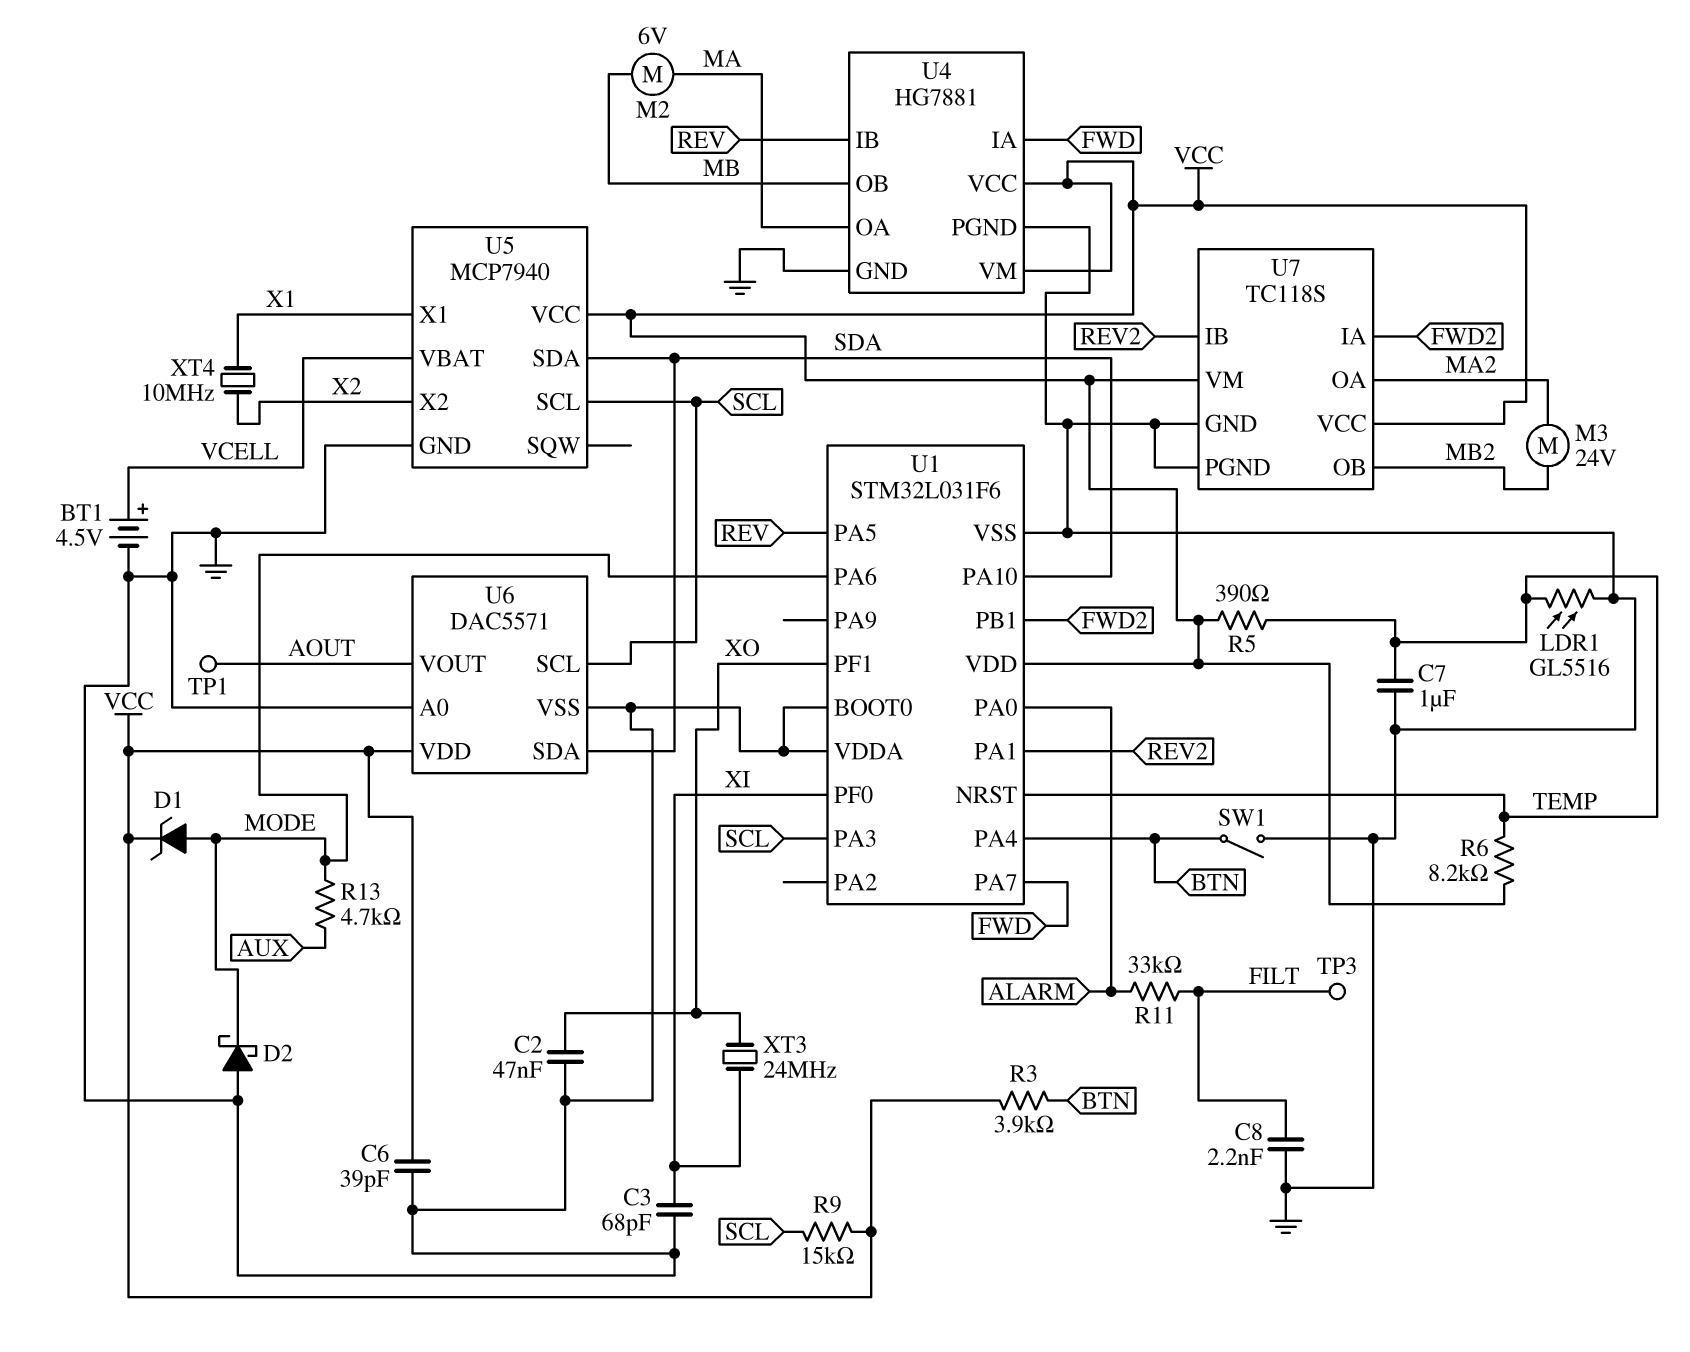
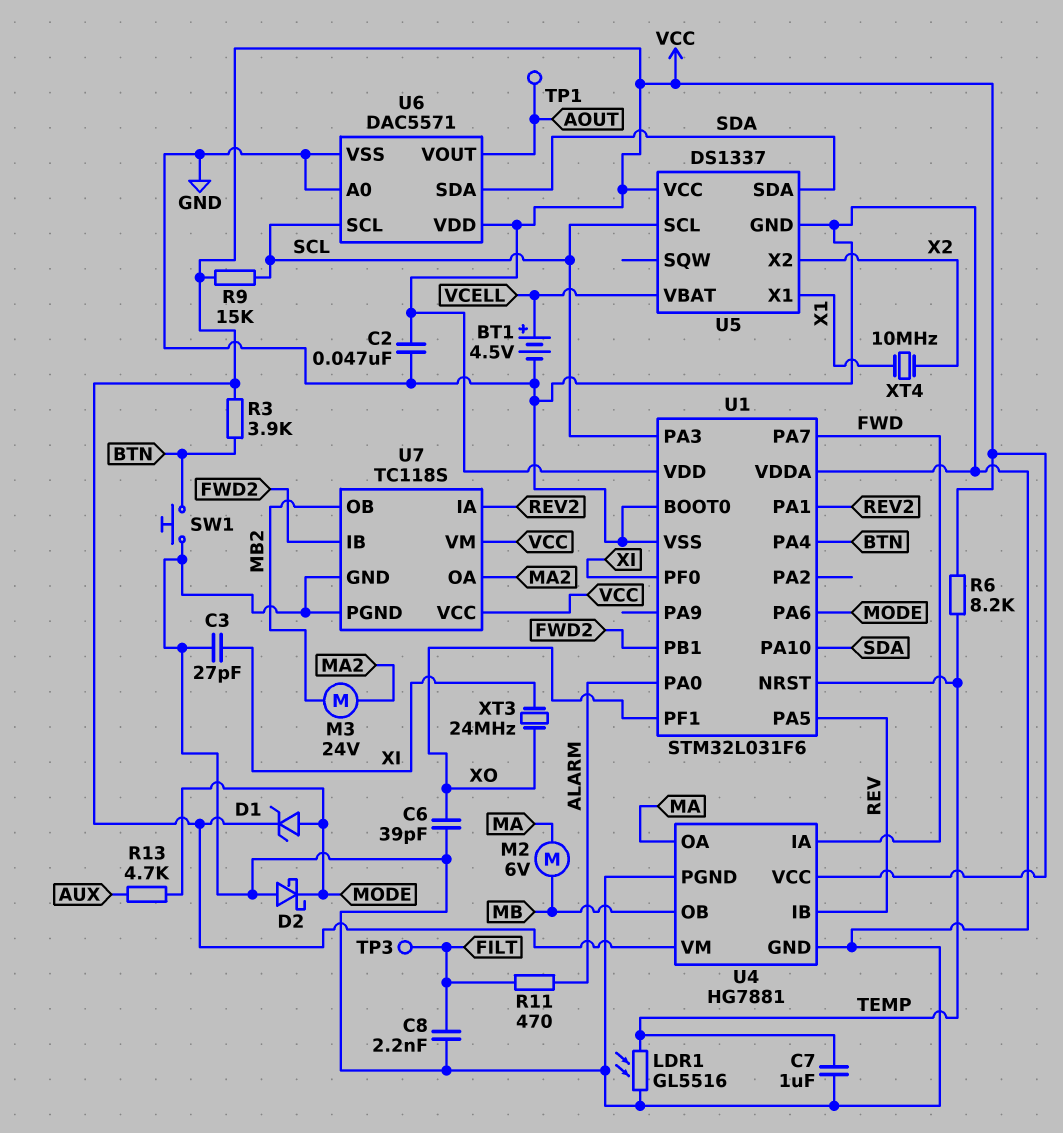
C2: 47nF (GND, XO) -> 47nF (GND, VCC)
C3: 68pF (GND, XI) -> 27pF (GND, XI)
C6: 39pF (GND, VCC) -> 39pF (GND, XO)
R5: 390 (TEMP, VCC) -> none
R11: 33k (ALARM, FILT) -> 470 (ALARM, FILT)
SW1: switch (BTN, GND) -> button (BTN, GND)
U5: MCP7940 -> DS1337
U7 pin IA: FWD2 -> REV2
U7 pin IB: REV2 -> FWD2

